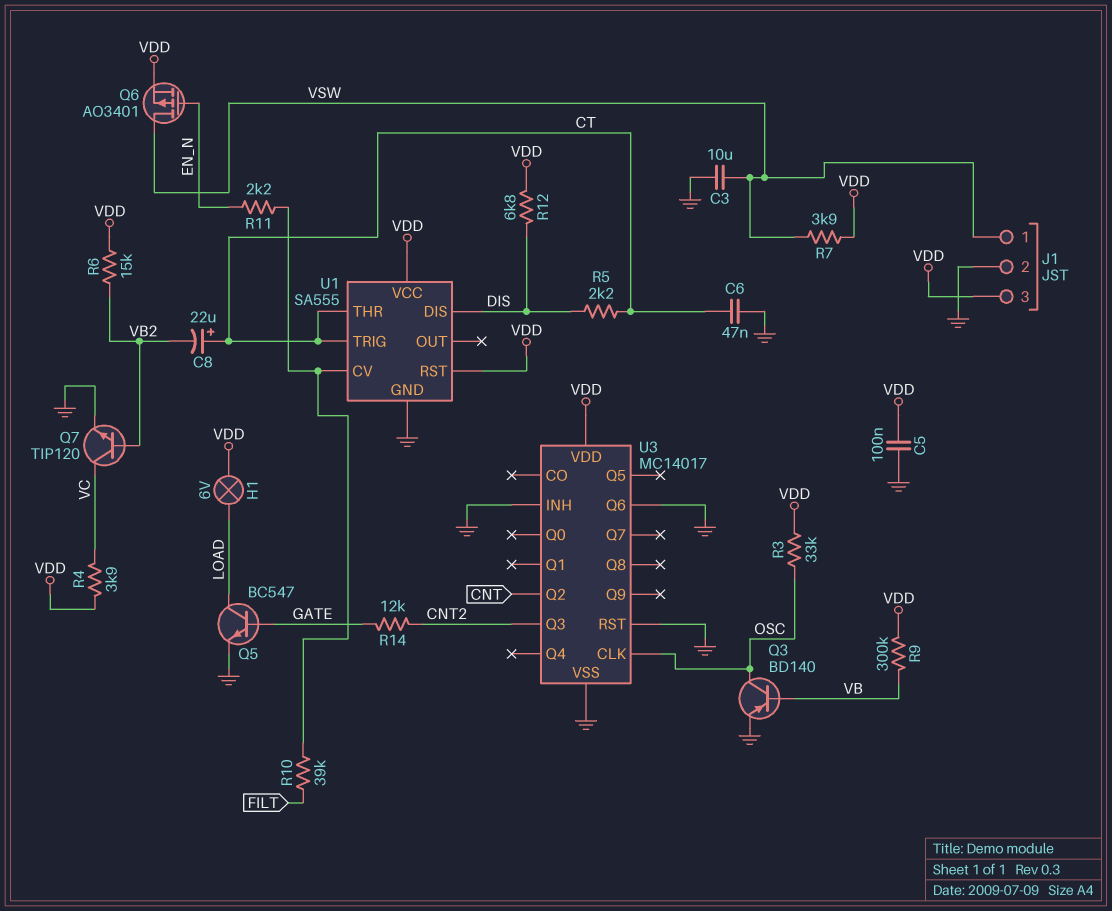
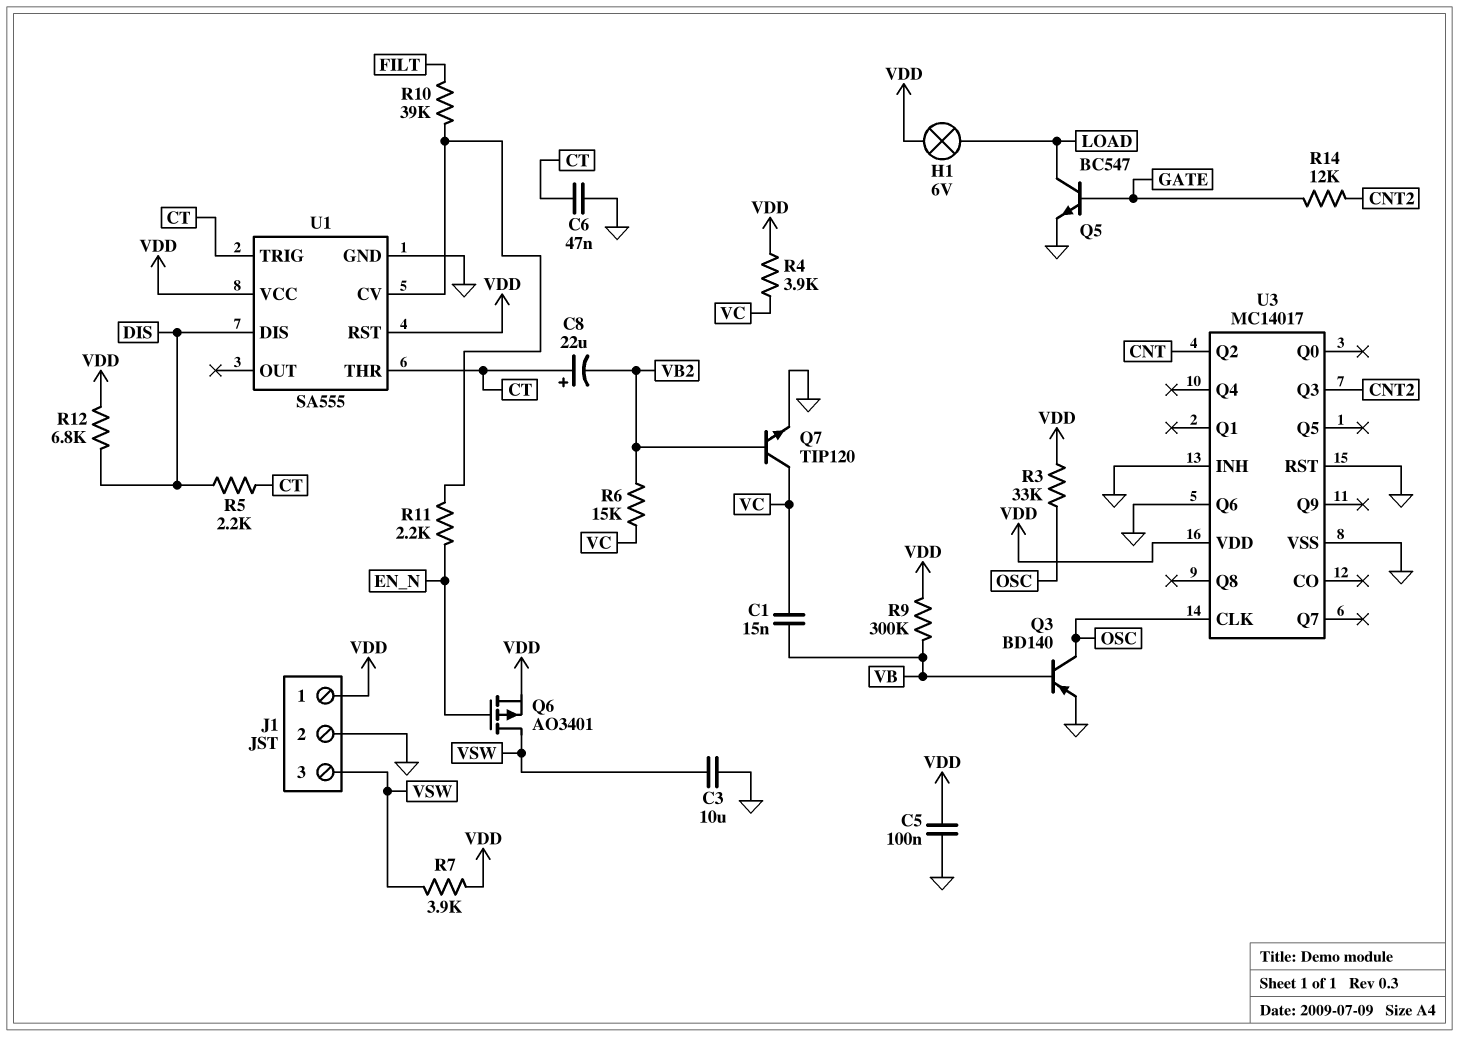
C1: none -> 15nF (VB, VC)
J1 pin 1: VSW -> VDD
J1 pin 3: VDD -> VSW
R6: 15k (VB2, VDD) -> 15k (VB2, VC)

